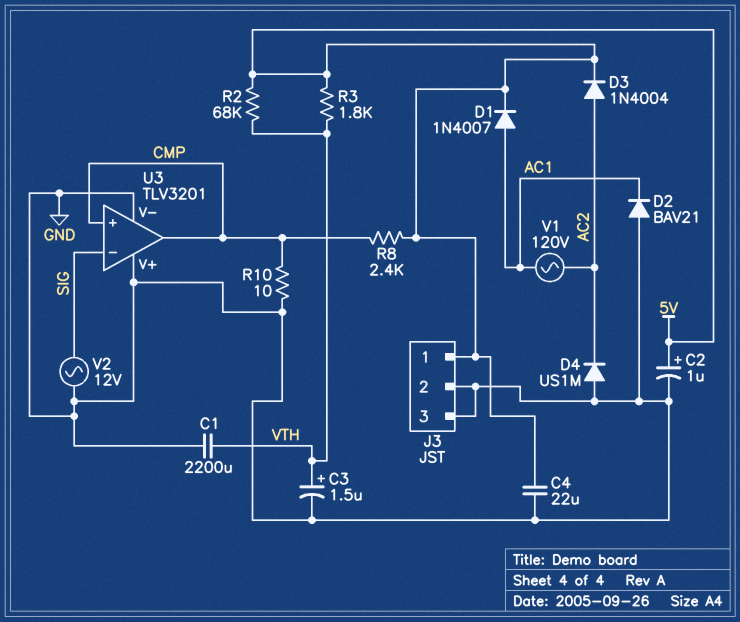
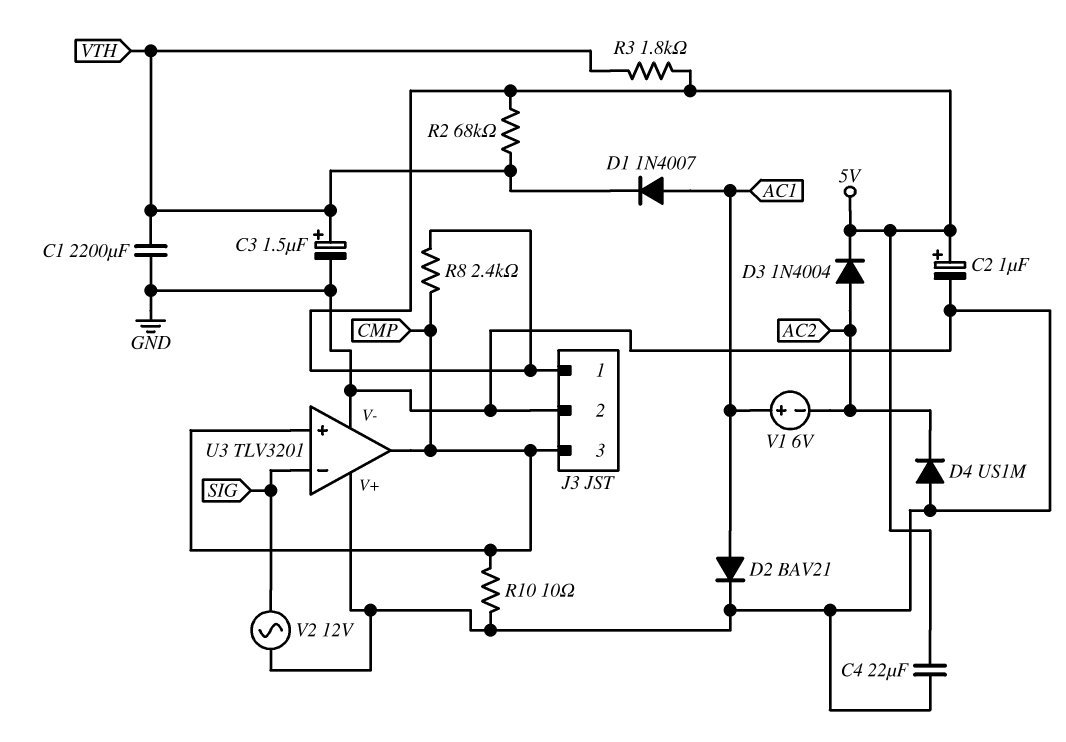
D1: diode 1N4007 (A AC1, K 5V) -> diode 1N4007 (A AC1, K VTH)
D2: diode BAV21 (A GND, K AC1) -> diode BAV21 (A AC1, K GND)
J3 pin 3: GND -> CMP
V1: AC 120V (AC1, AC2) -> 6V (plus AC1, minus AC2)

